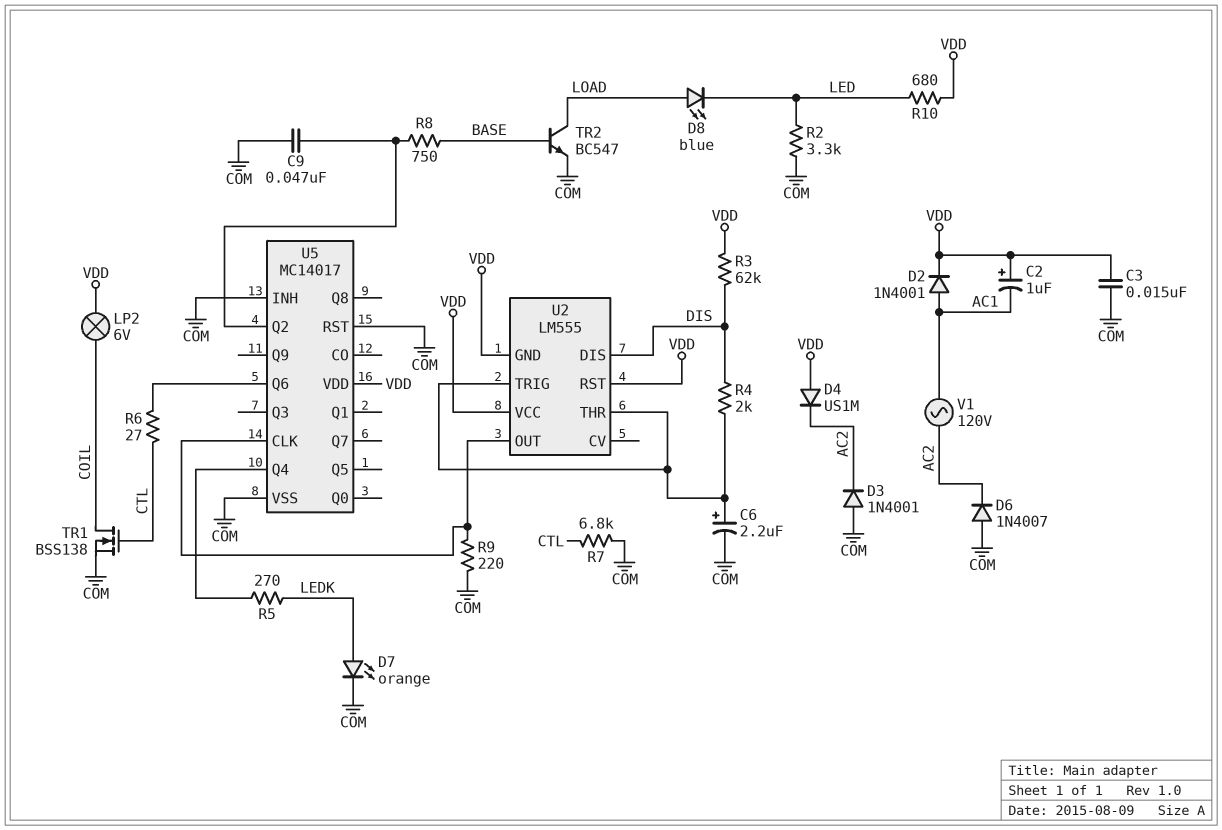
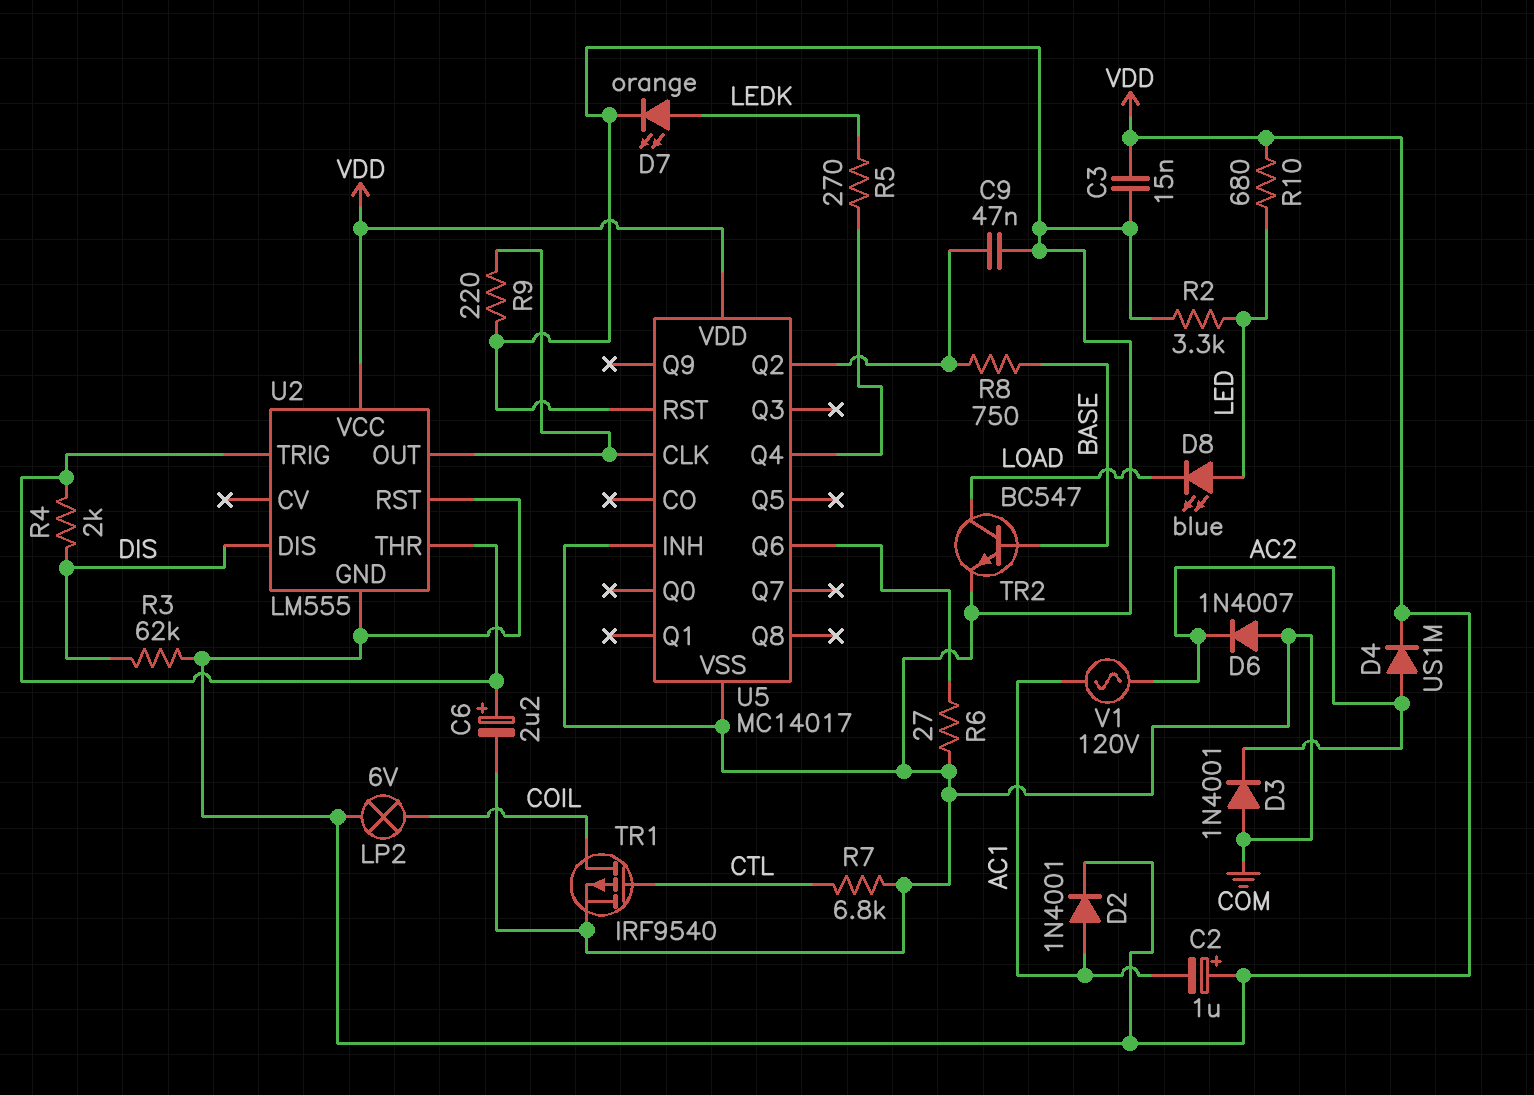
D4: diode US1M (A VDD, K AC2) -> diode US1M (A AC2, K VDD)
D8: LED blue (A LOAD, K LED) -> LED blue (A LED, K LOAD)
R6: 27 (CTL, U5/Q6) -> 27 (COM, U5/Q6)
TR1: NMOS BSS138 (G CTL, D COIL, S COM) -> PMOS IRF9540 (G CTL, D COIL, S COM)

